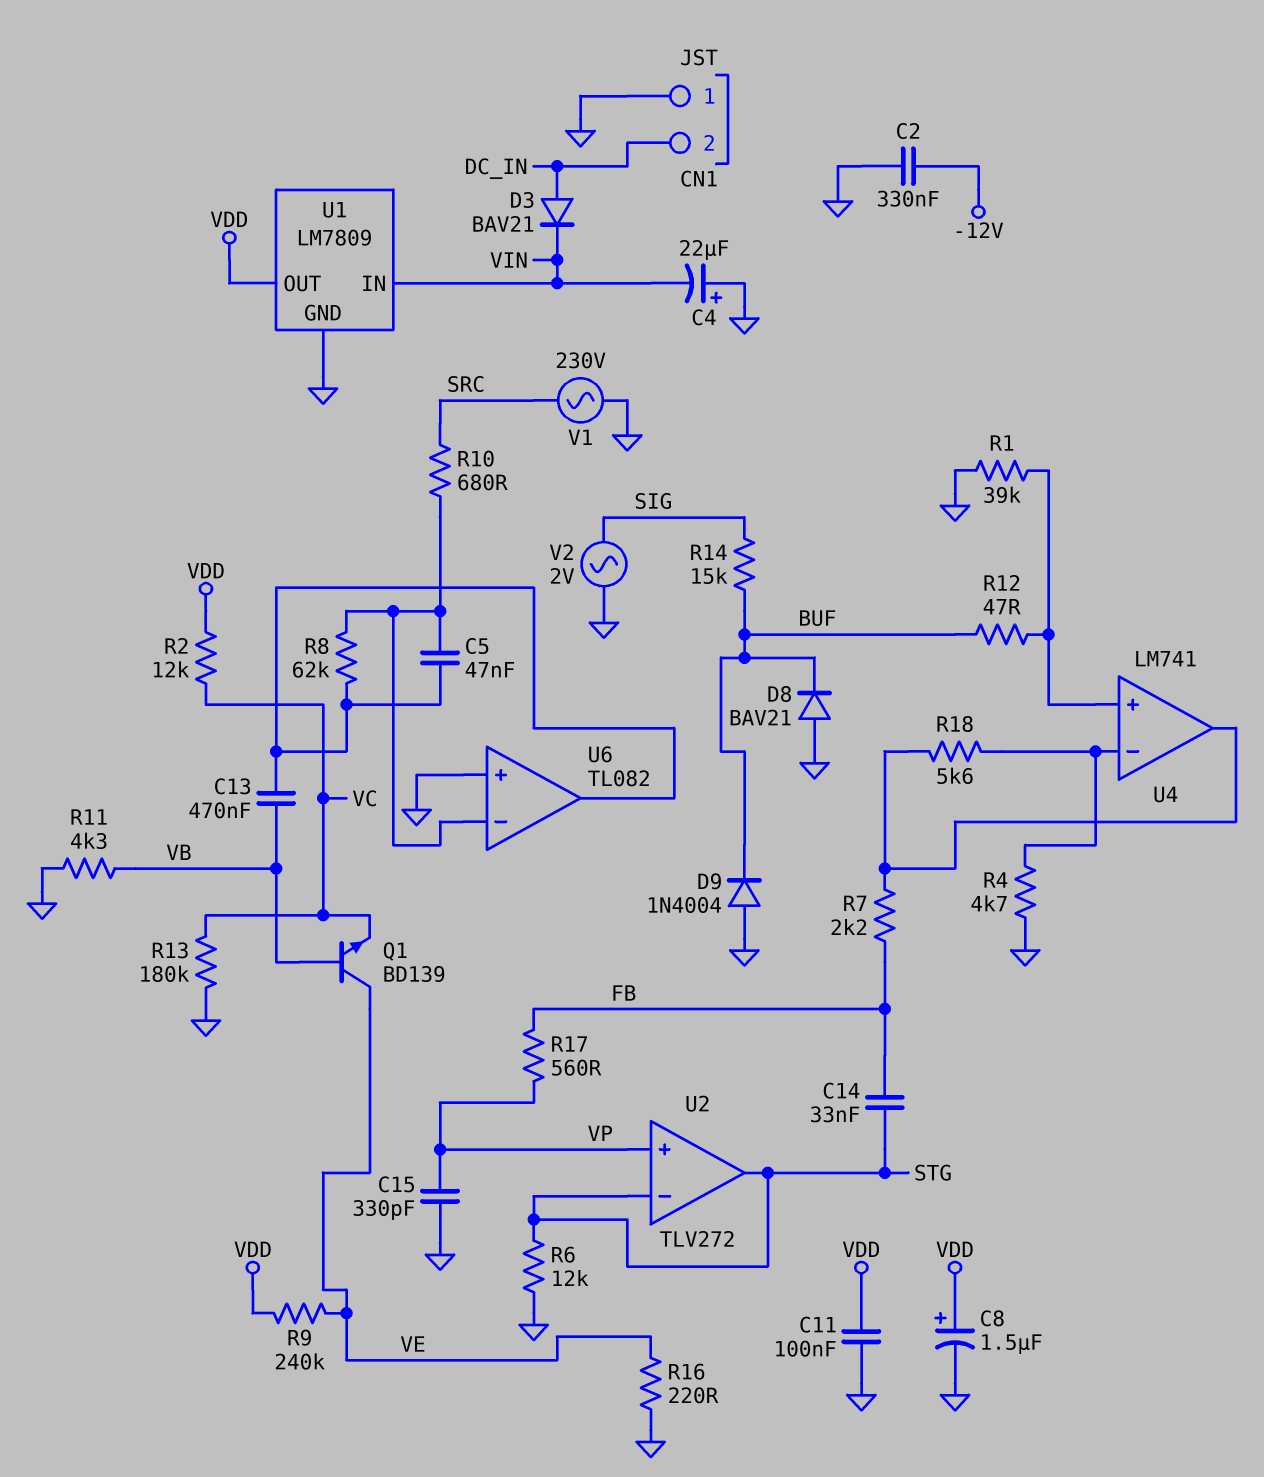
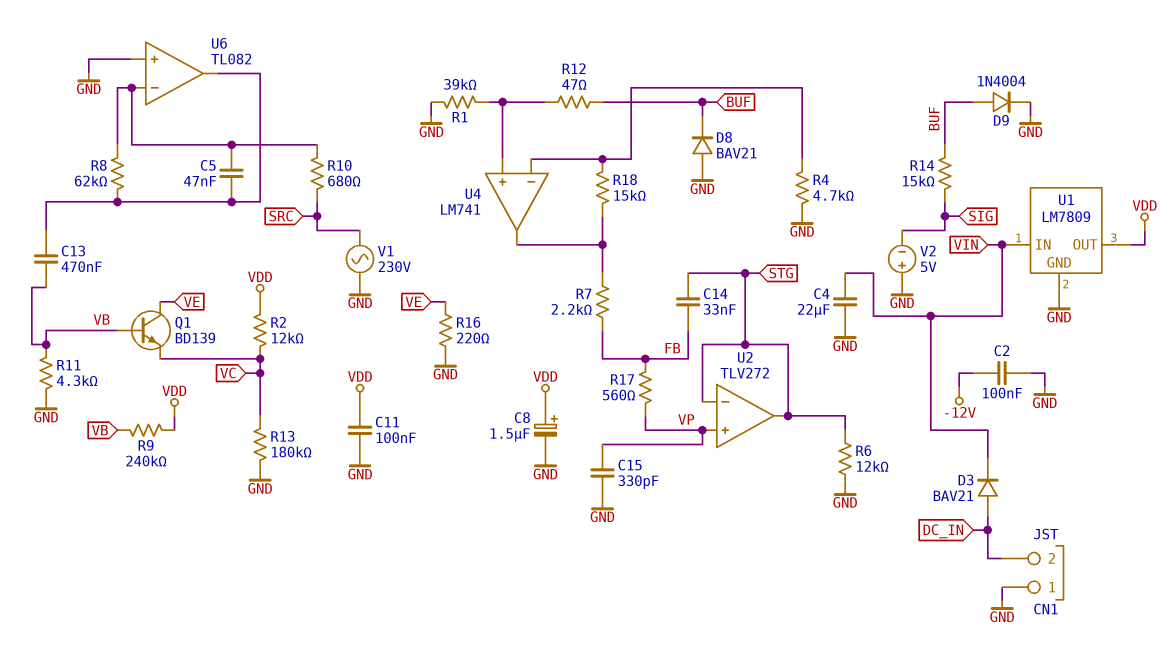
C2: 330nF (-12V, GND) -> 100nF (-12V, GND)
C4: 22uF (plus GND, minus VIN) -> 22uF (GND, VIN)
D9: diode 1N4004 (A GND, K BUF) -> diode 1N4004 (A BUF, K GND)
R9: 240k (VDD, VE) -> 240k (VB, VDD)
R18: 5.6k (U4/in-, U4/out) -> 15k (U4/in-, U4/out)
V2: AC 2V (GND, SIG) -> 5V (plus GND, minus SIG)

